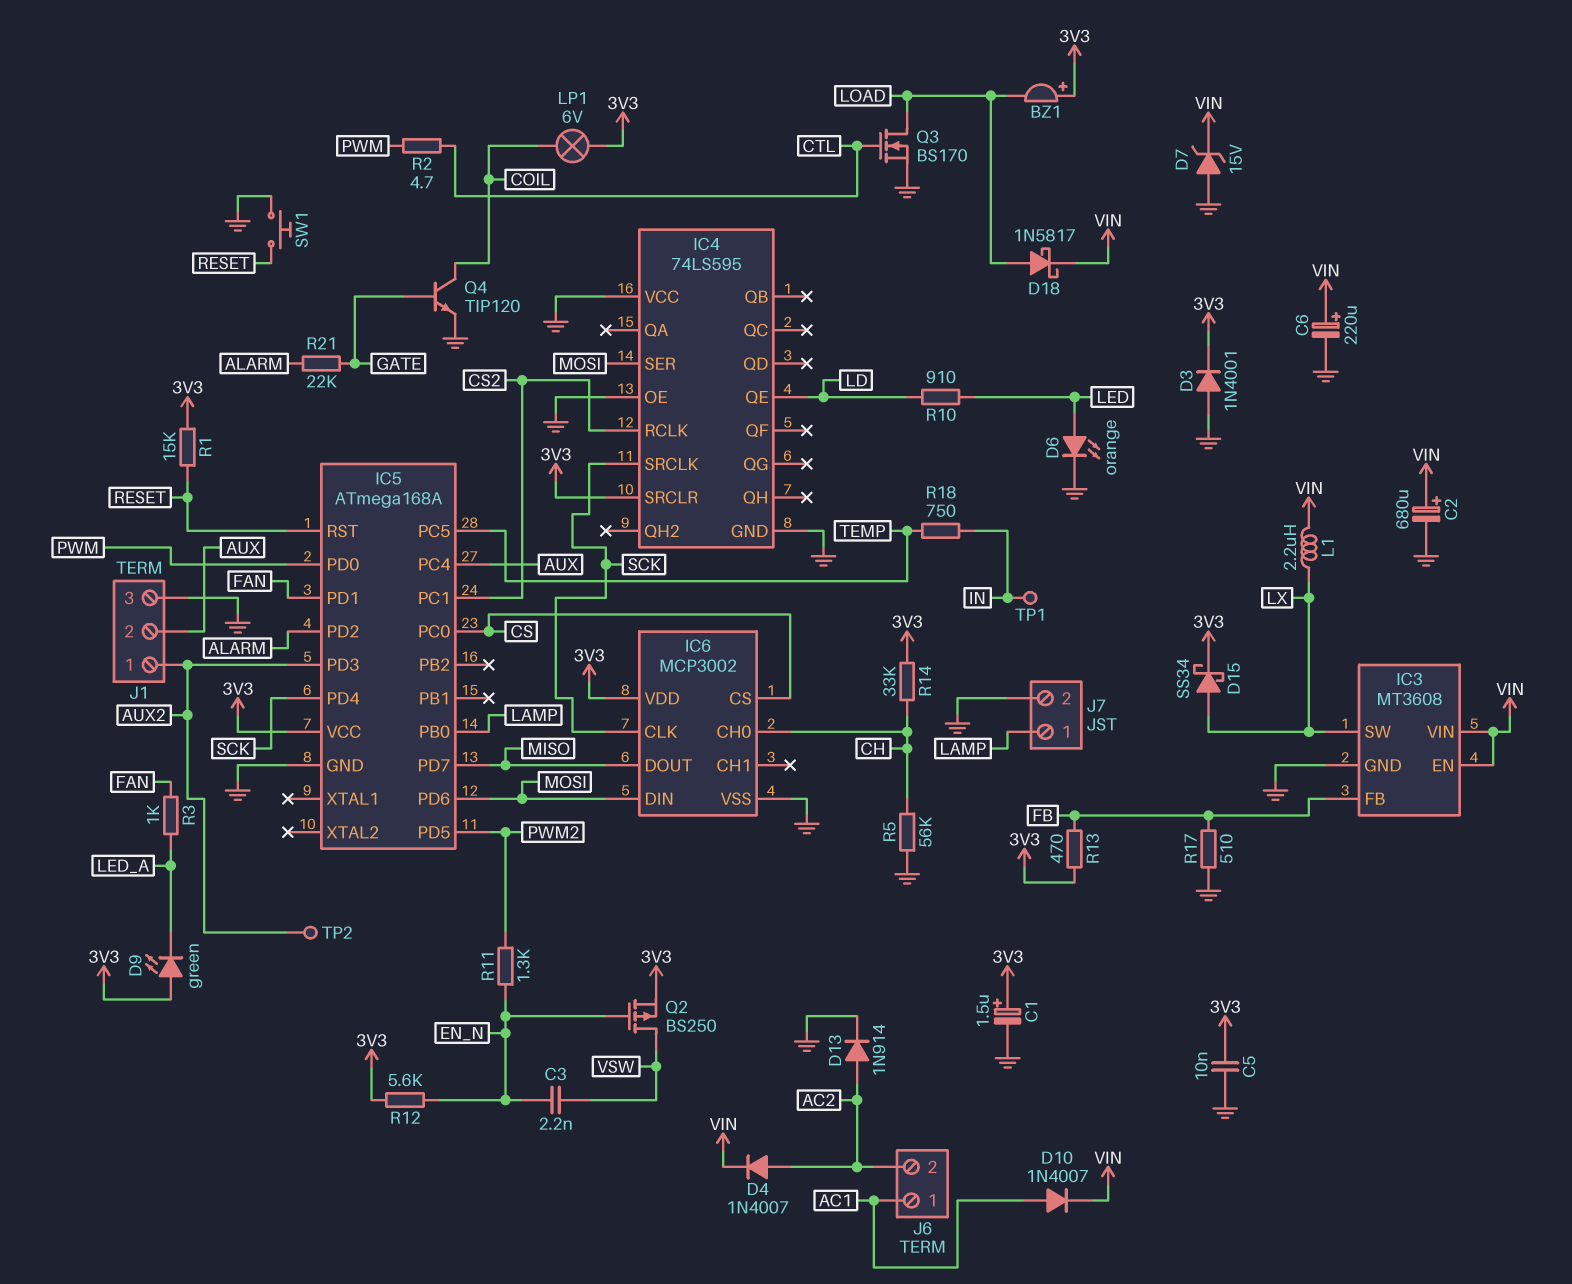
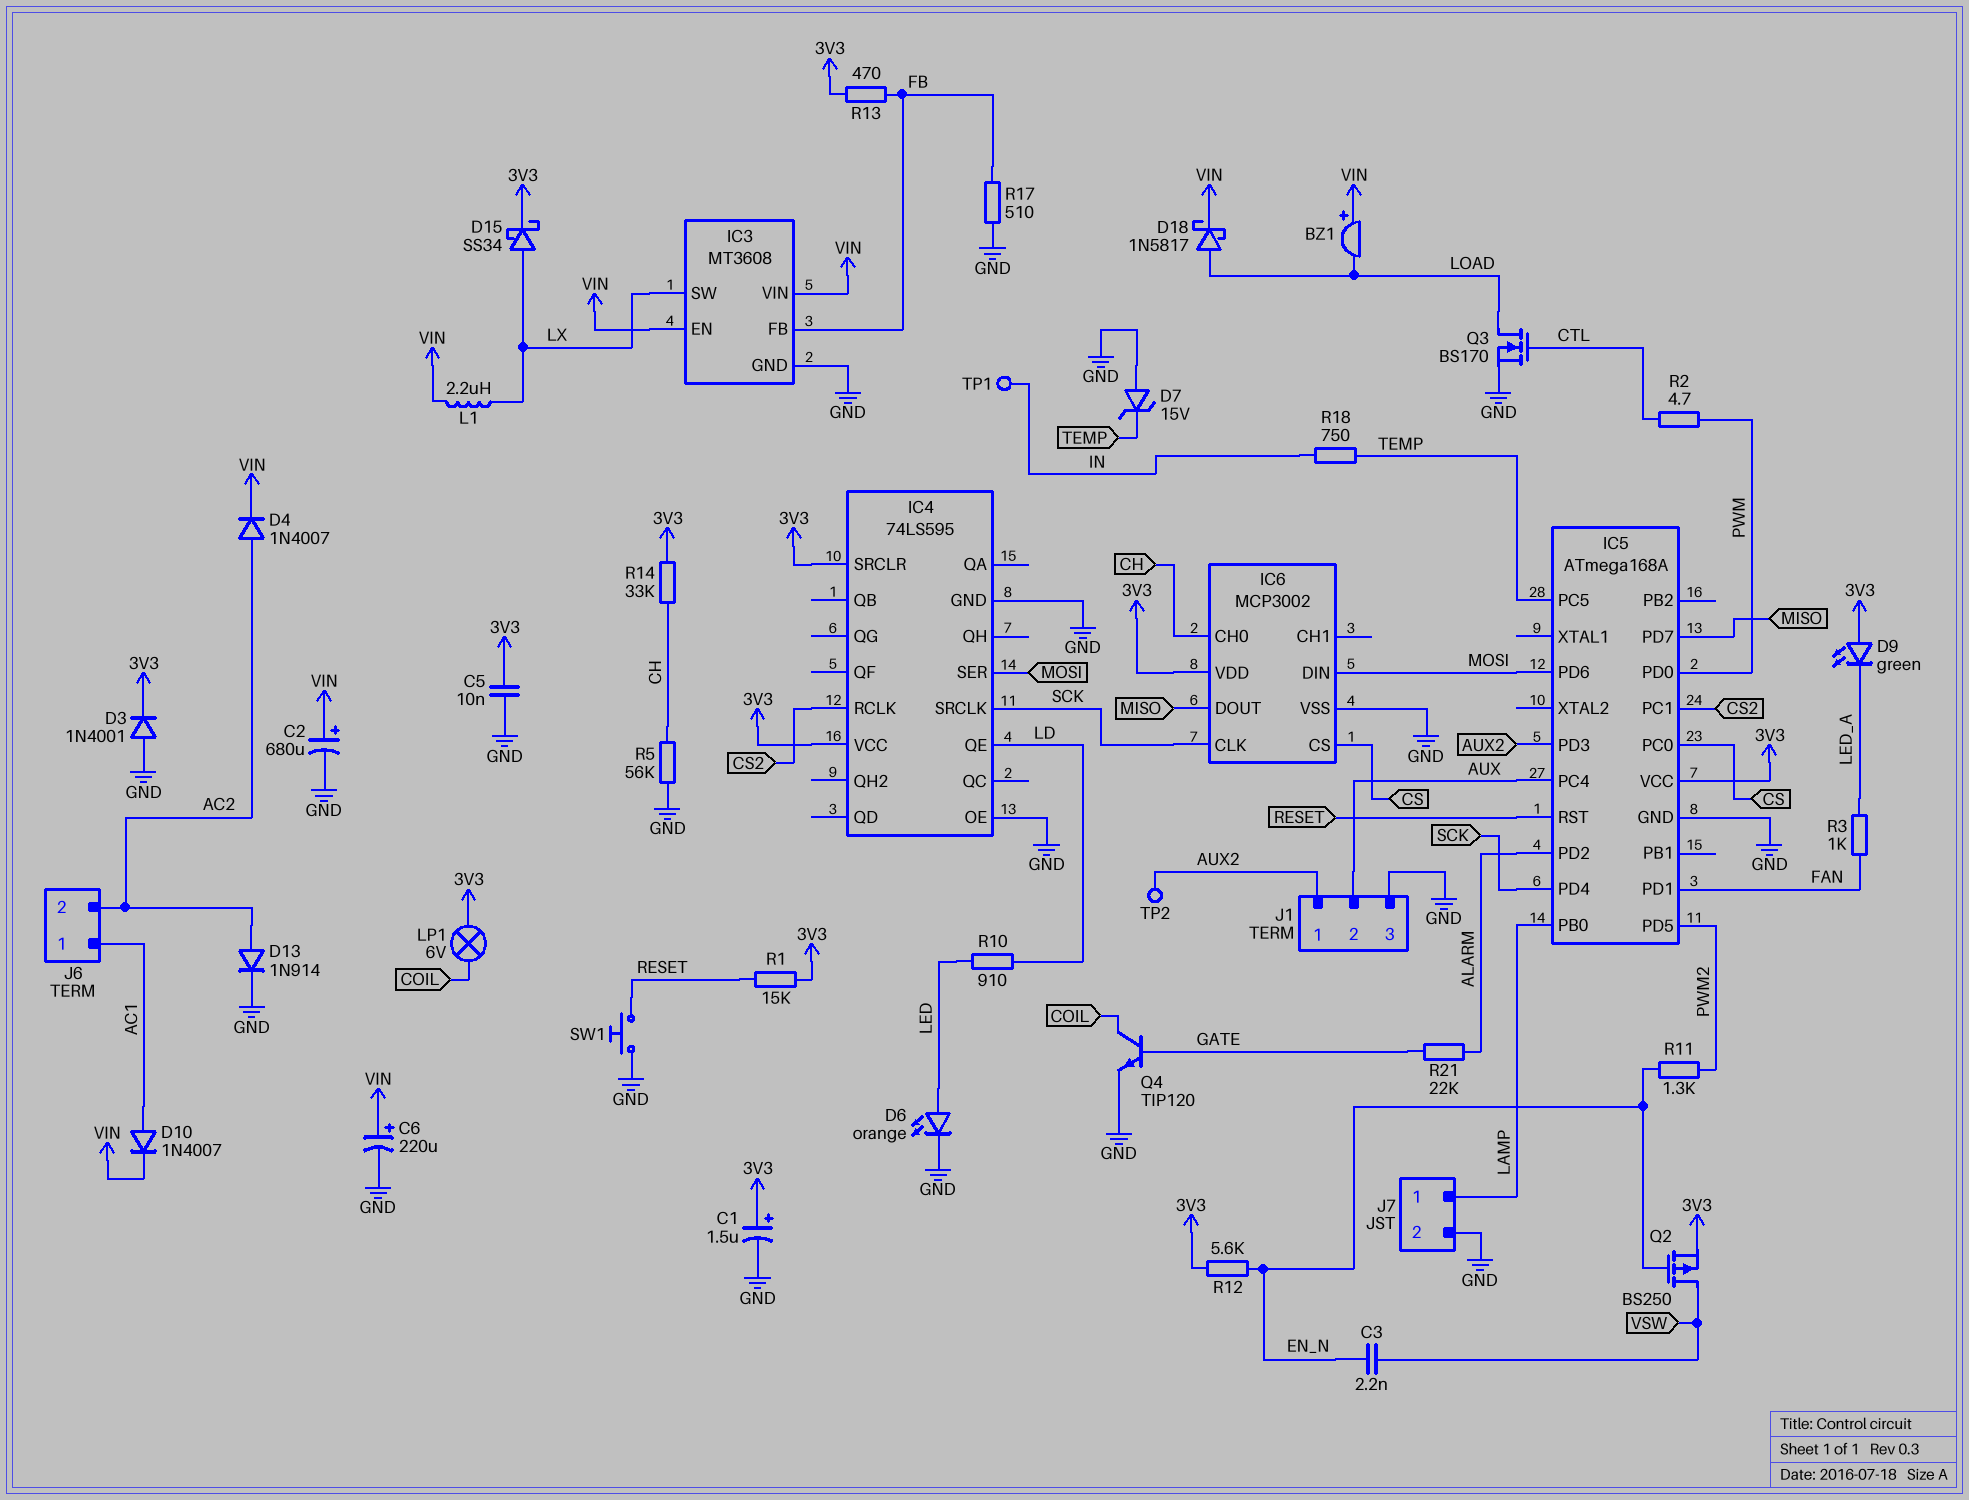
BZ1: buzzer (plus 3V3, minus LOAD) -> buzzer (plus VIN, minus LOAD)
D7: zener 15V (A GND, K VIN) -> zener 15V (A GND, K TEMP)
IC4 pin VCC: GND -> 3V3

